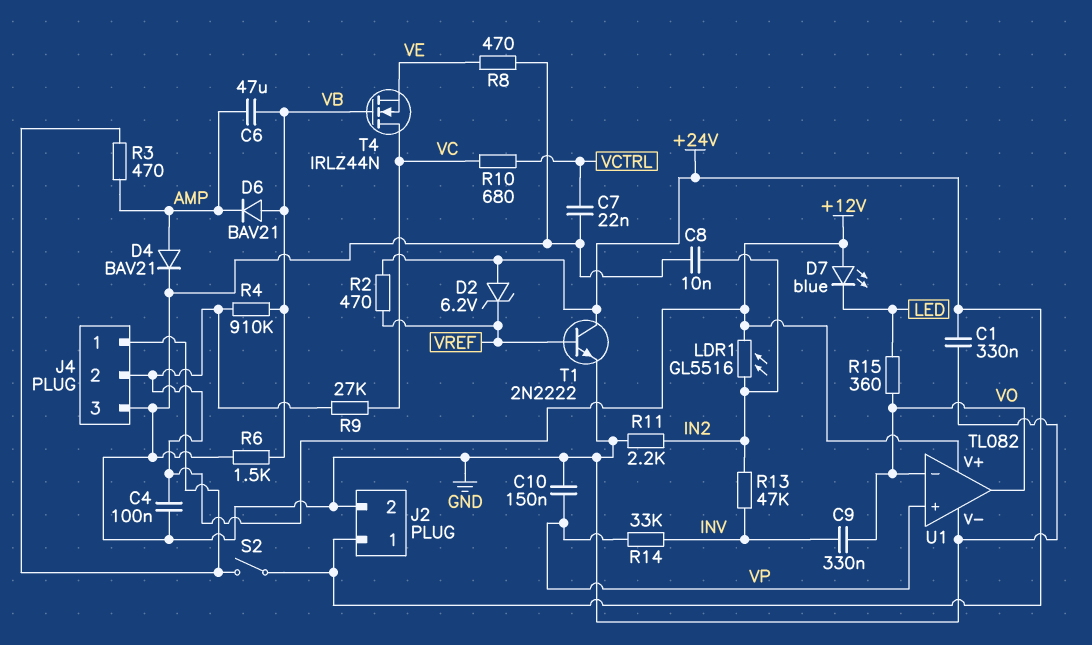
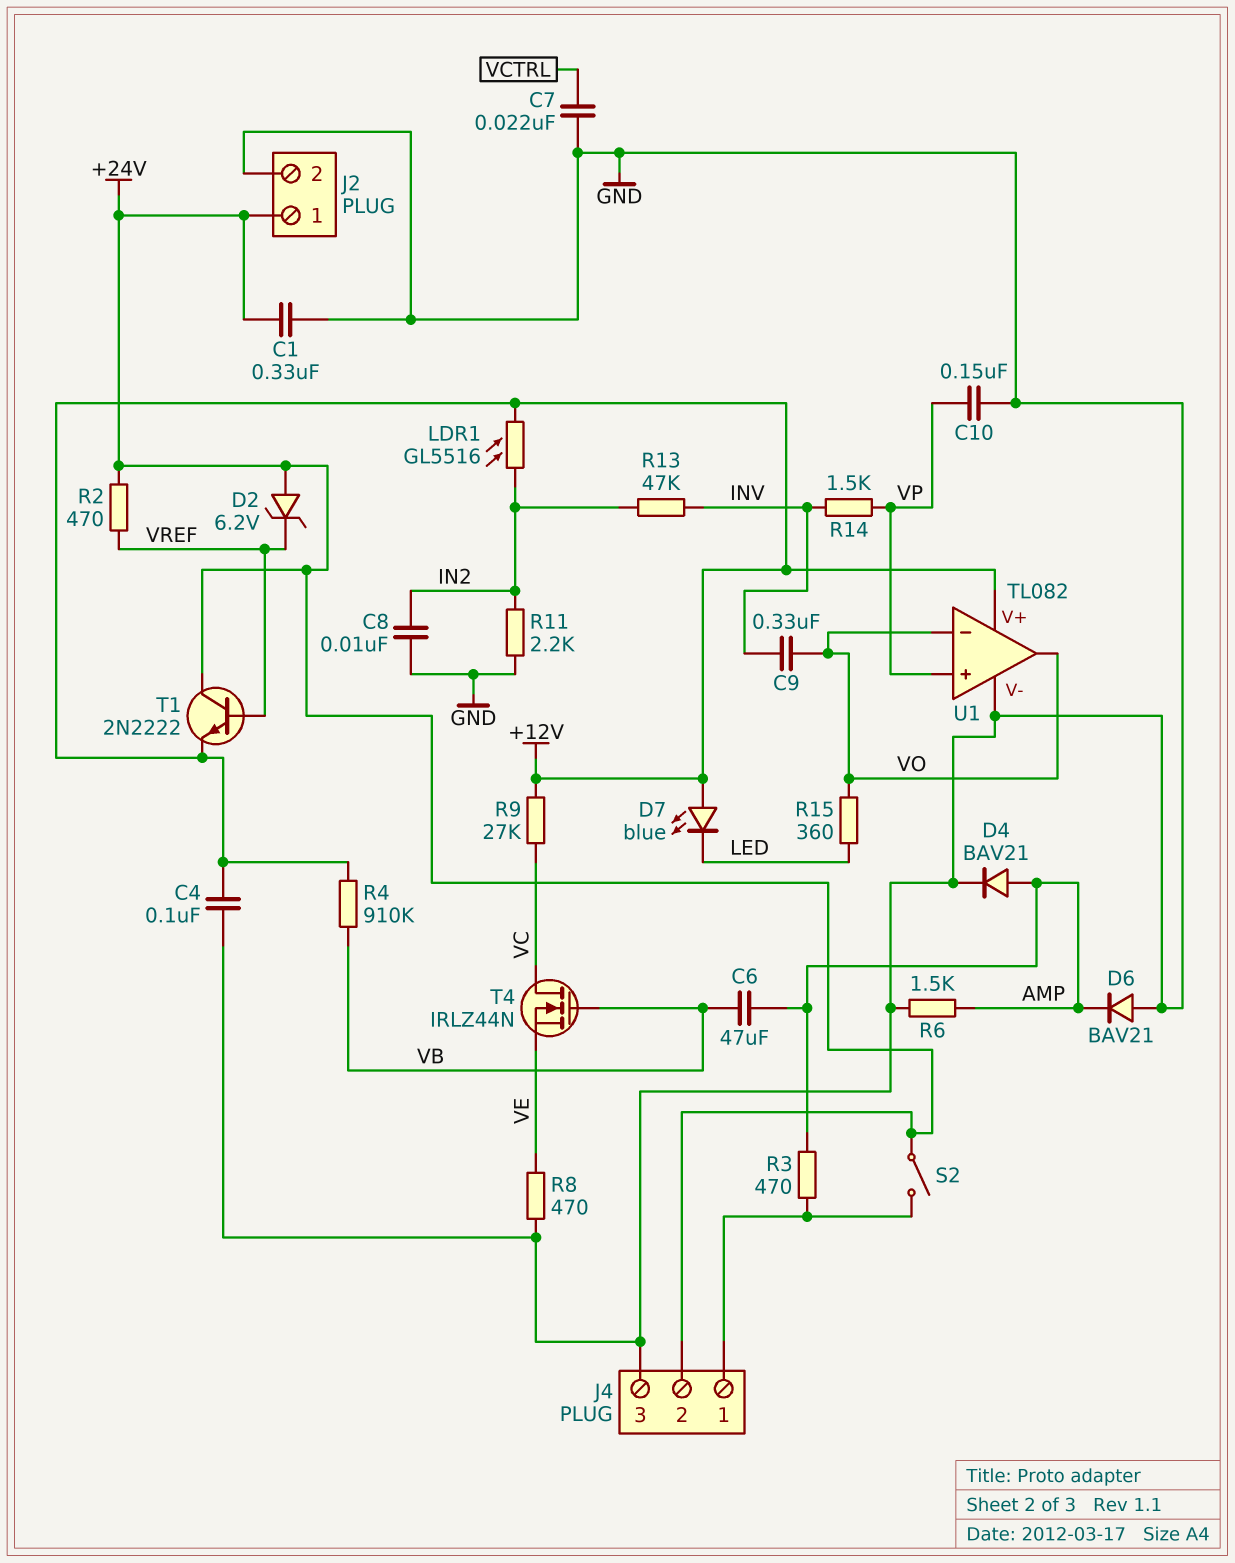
D6: diode BAV21 (A VB, K AMP) -> diode BAV21 (A GND, K AMP)
J4 pin 2: +12V -> +24V
R6: 1.5k (GND, VB) -> 1.5k (AMP, GND)
R10: 680 (VC, VCTRL) -> none
R14: 33k (INV, VP) -> 1.5k (INV, VP)
T1: NPN 2N2222 (B VREF, C +24V, E GND) -> NPN 2N2222 (B VREF, C +24V, E +12V)

